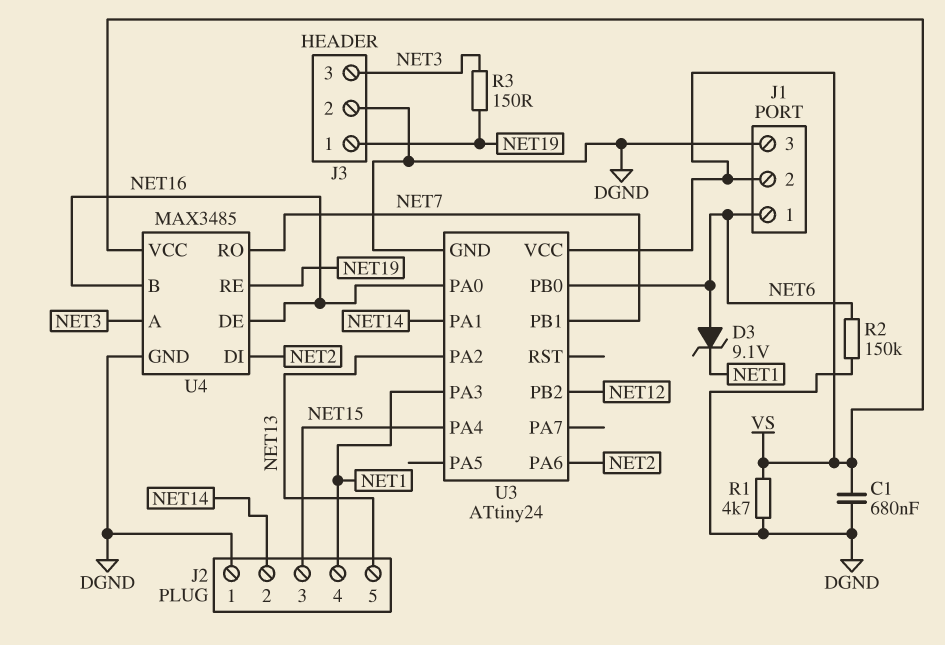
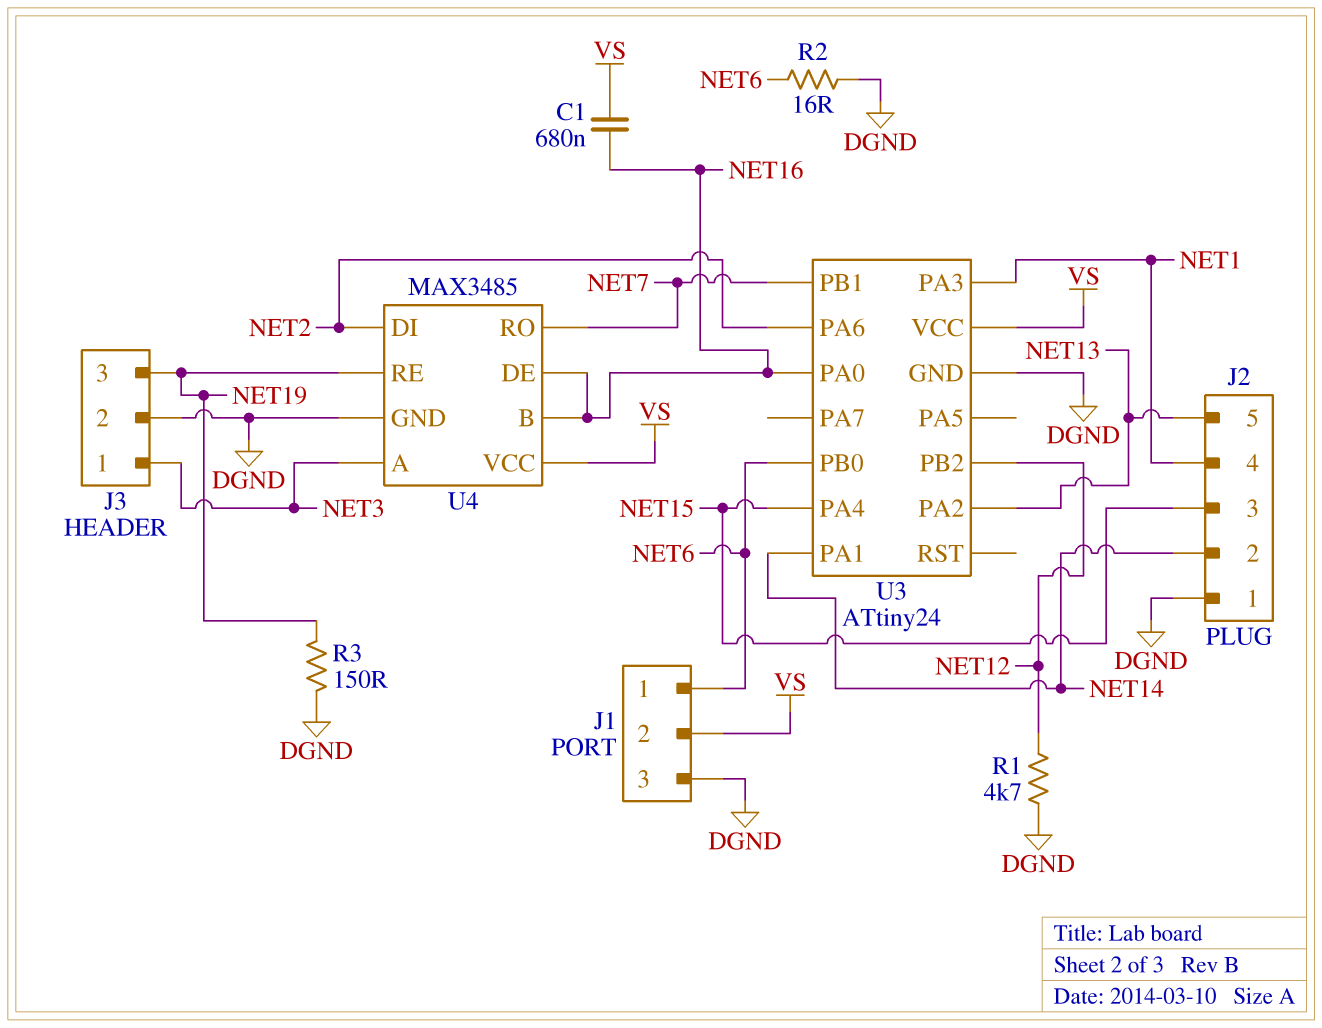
C1: 680nF (DGND, VS) -> 680nF (NET16, VS)
D3: zener 9.1V (A NET6, K NET1) -> none
J3 pin 1: NET19 -> NET3
J3 pin 3: NET3 -> NET19
R1: 4.7k (DGND, VS) -> 4.7k (DGND, NET12)
R2: 150k (DGND, NET6) -> 16 (DGND, NET6)
R3: 150 (NET3, NET19) -> 150 (DGND, NET19)

